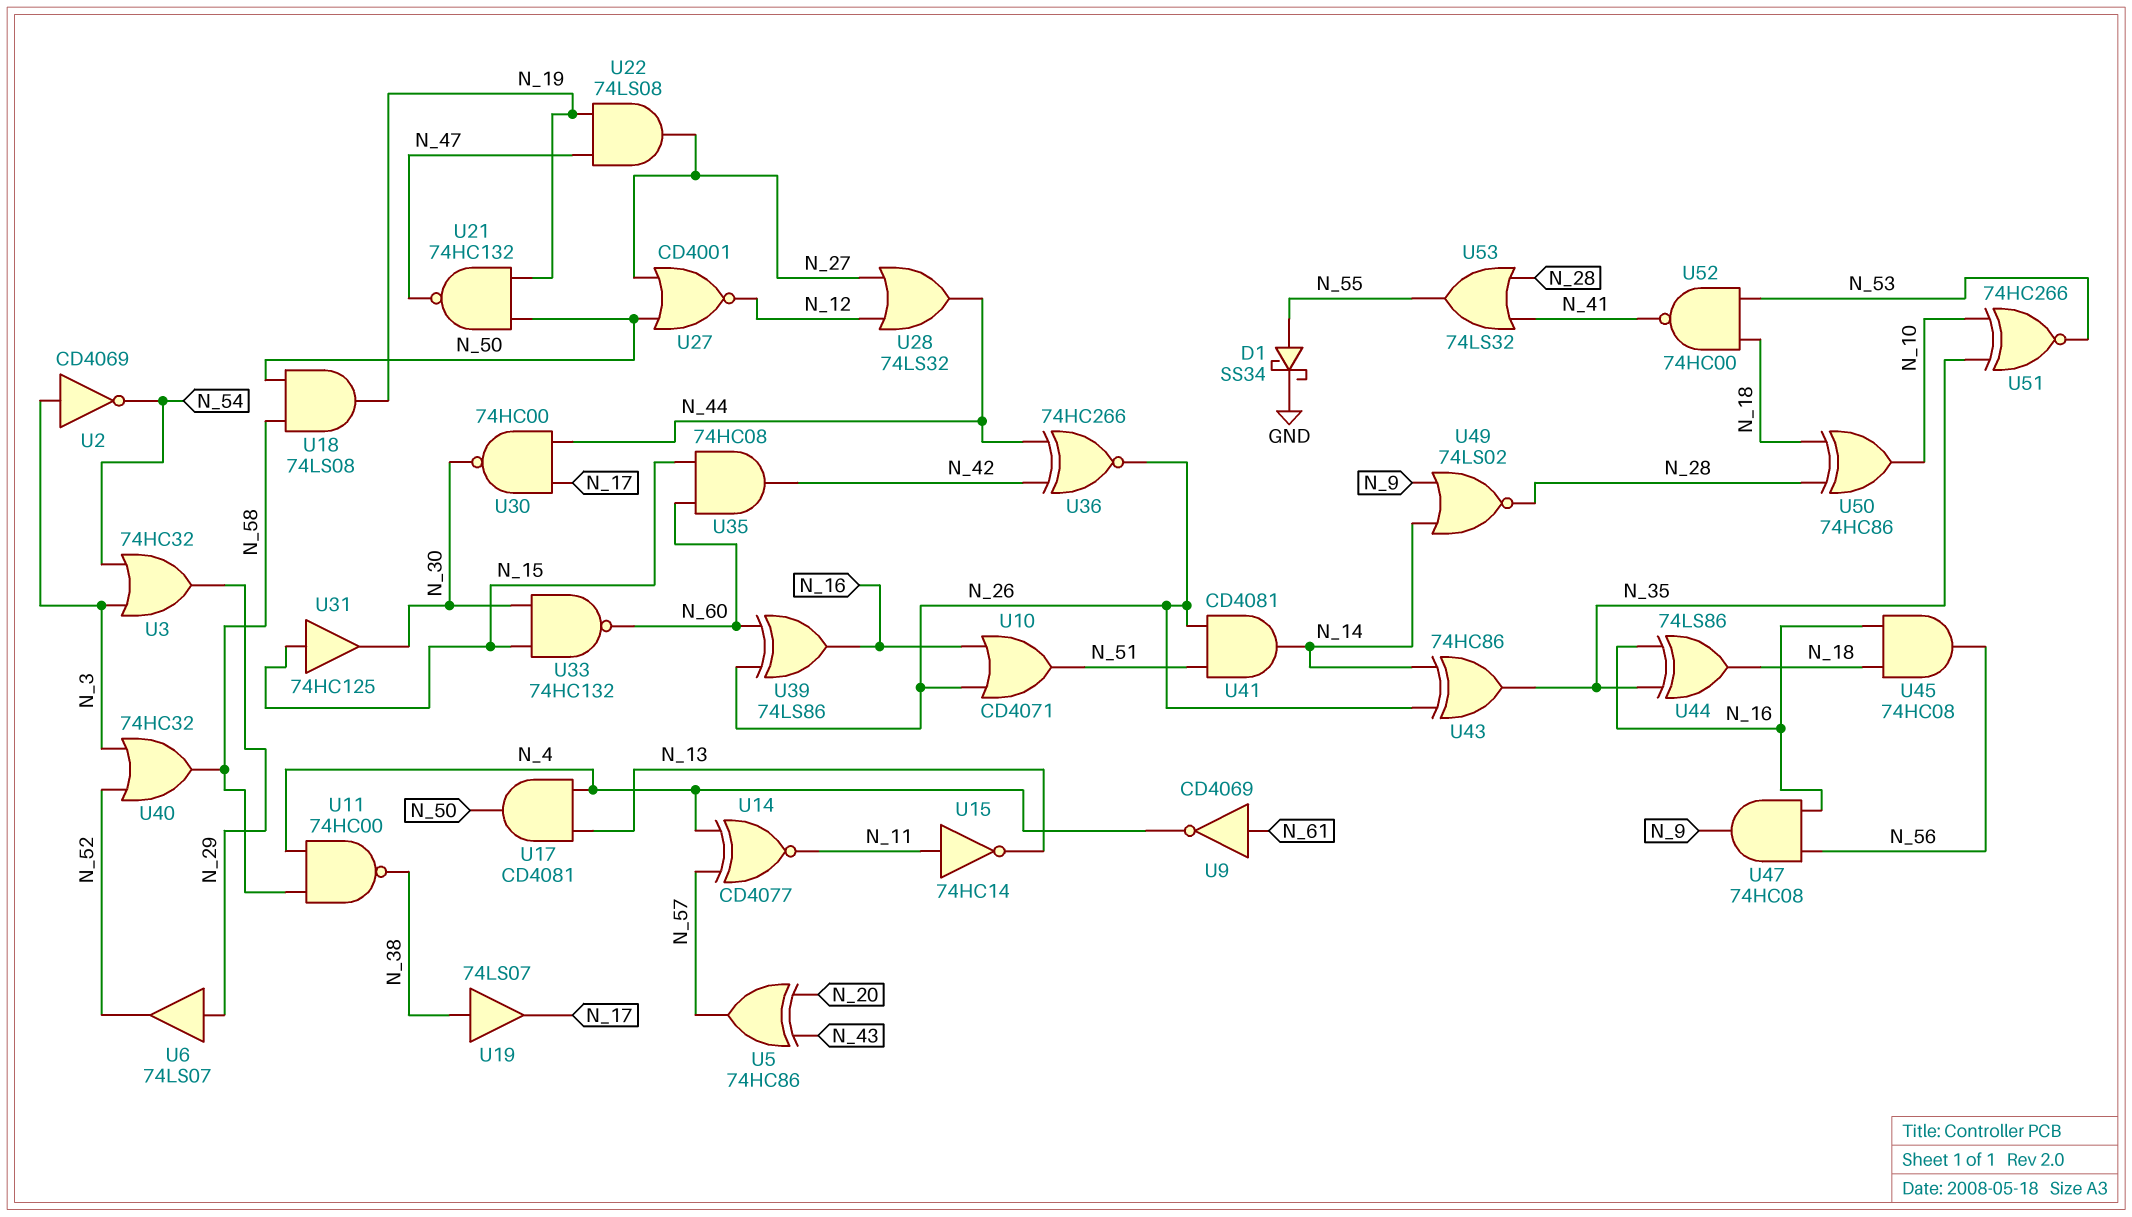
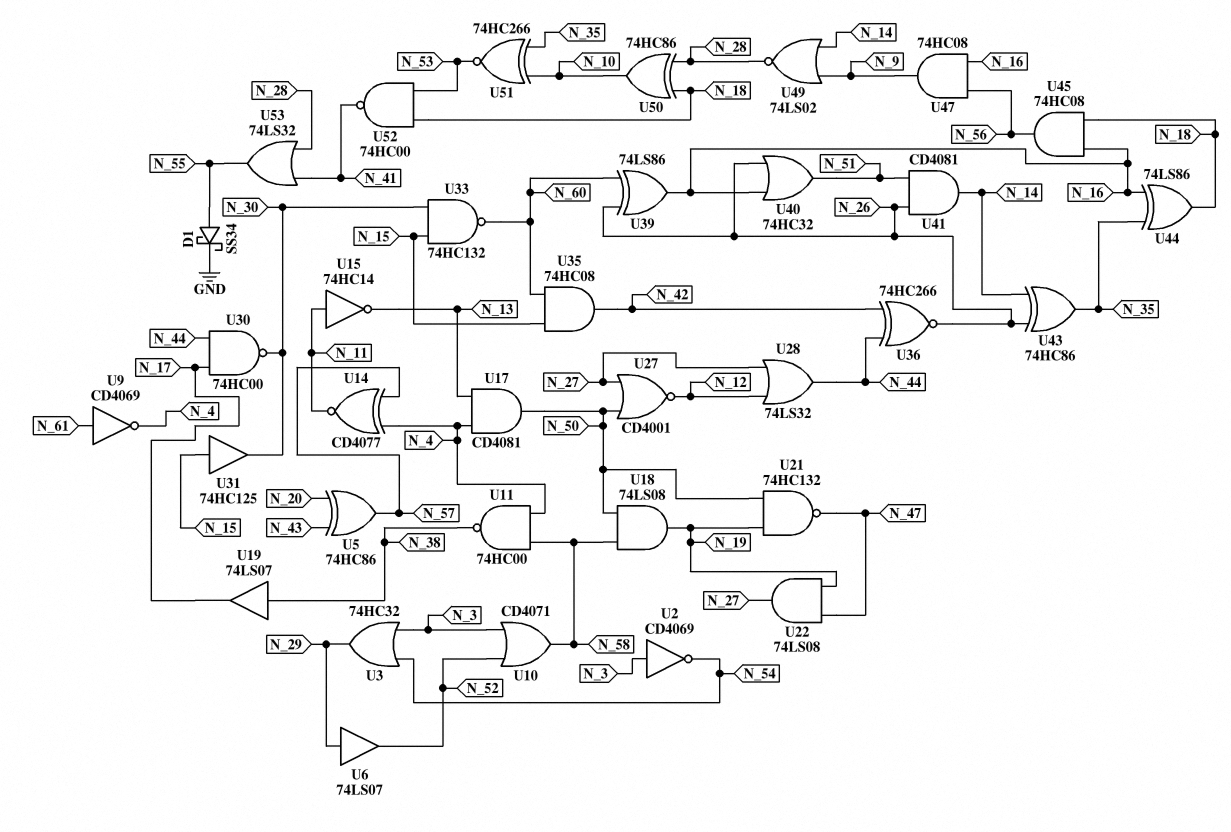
U10: OR CD4071 (in N_16, in N_26, out N_51) -> OR CD4071 (in N_3, in N_52, out N_58)
U40: OR 74HC32 (in N_3, in N_52, out N_58) -> OR 74HC32 (in N_16, in N_26, out N_51)

